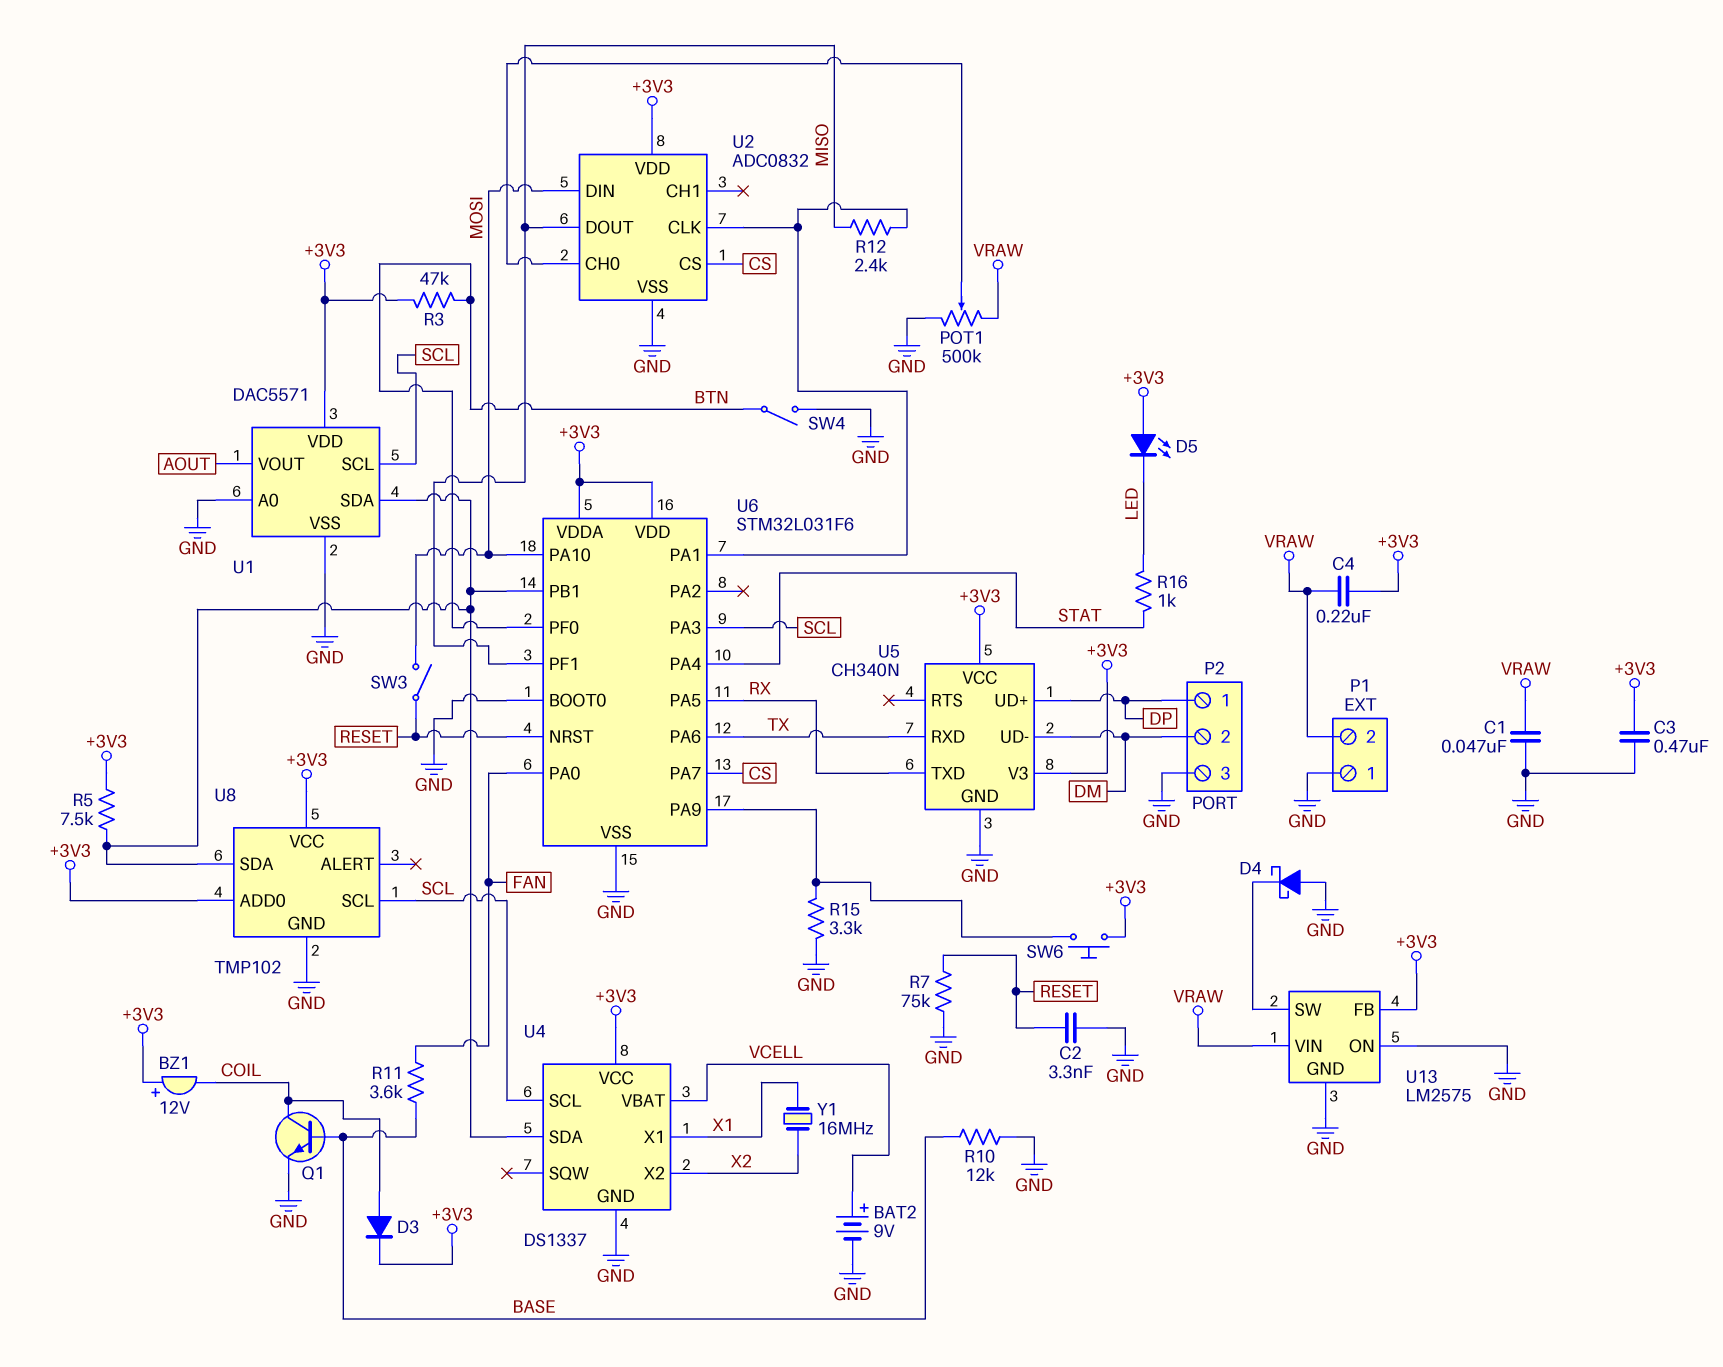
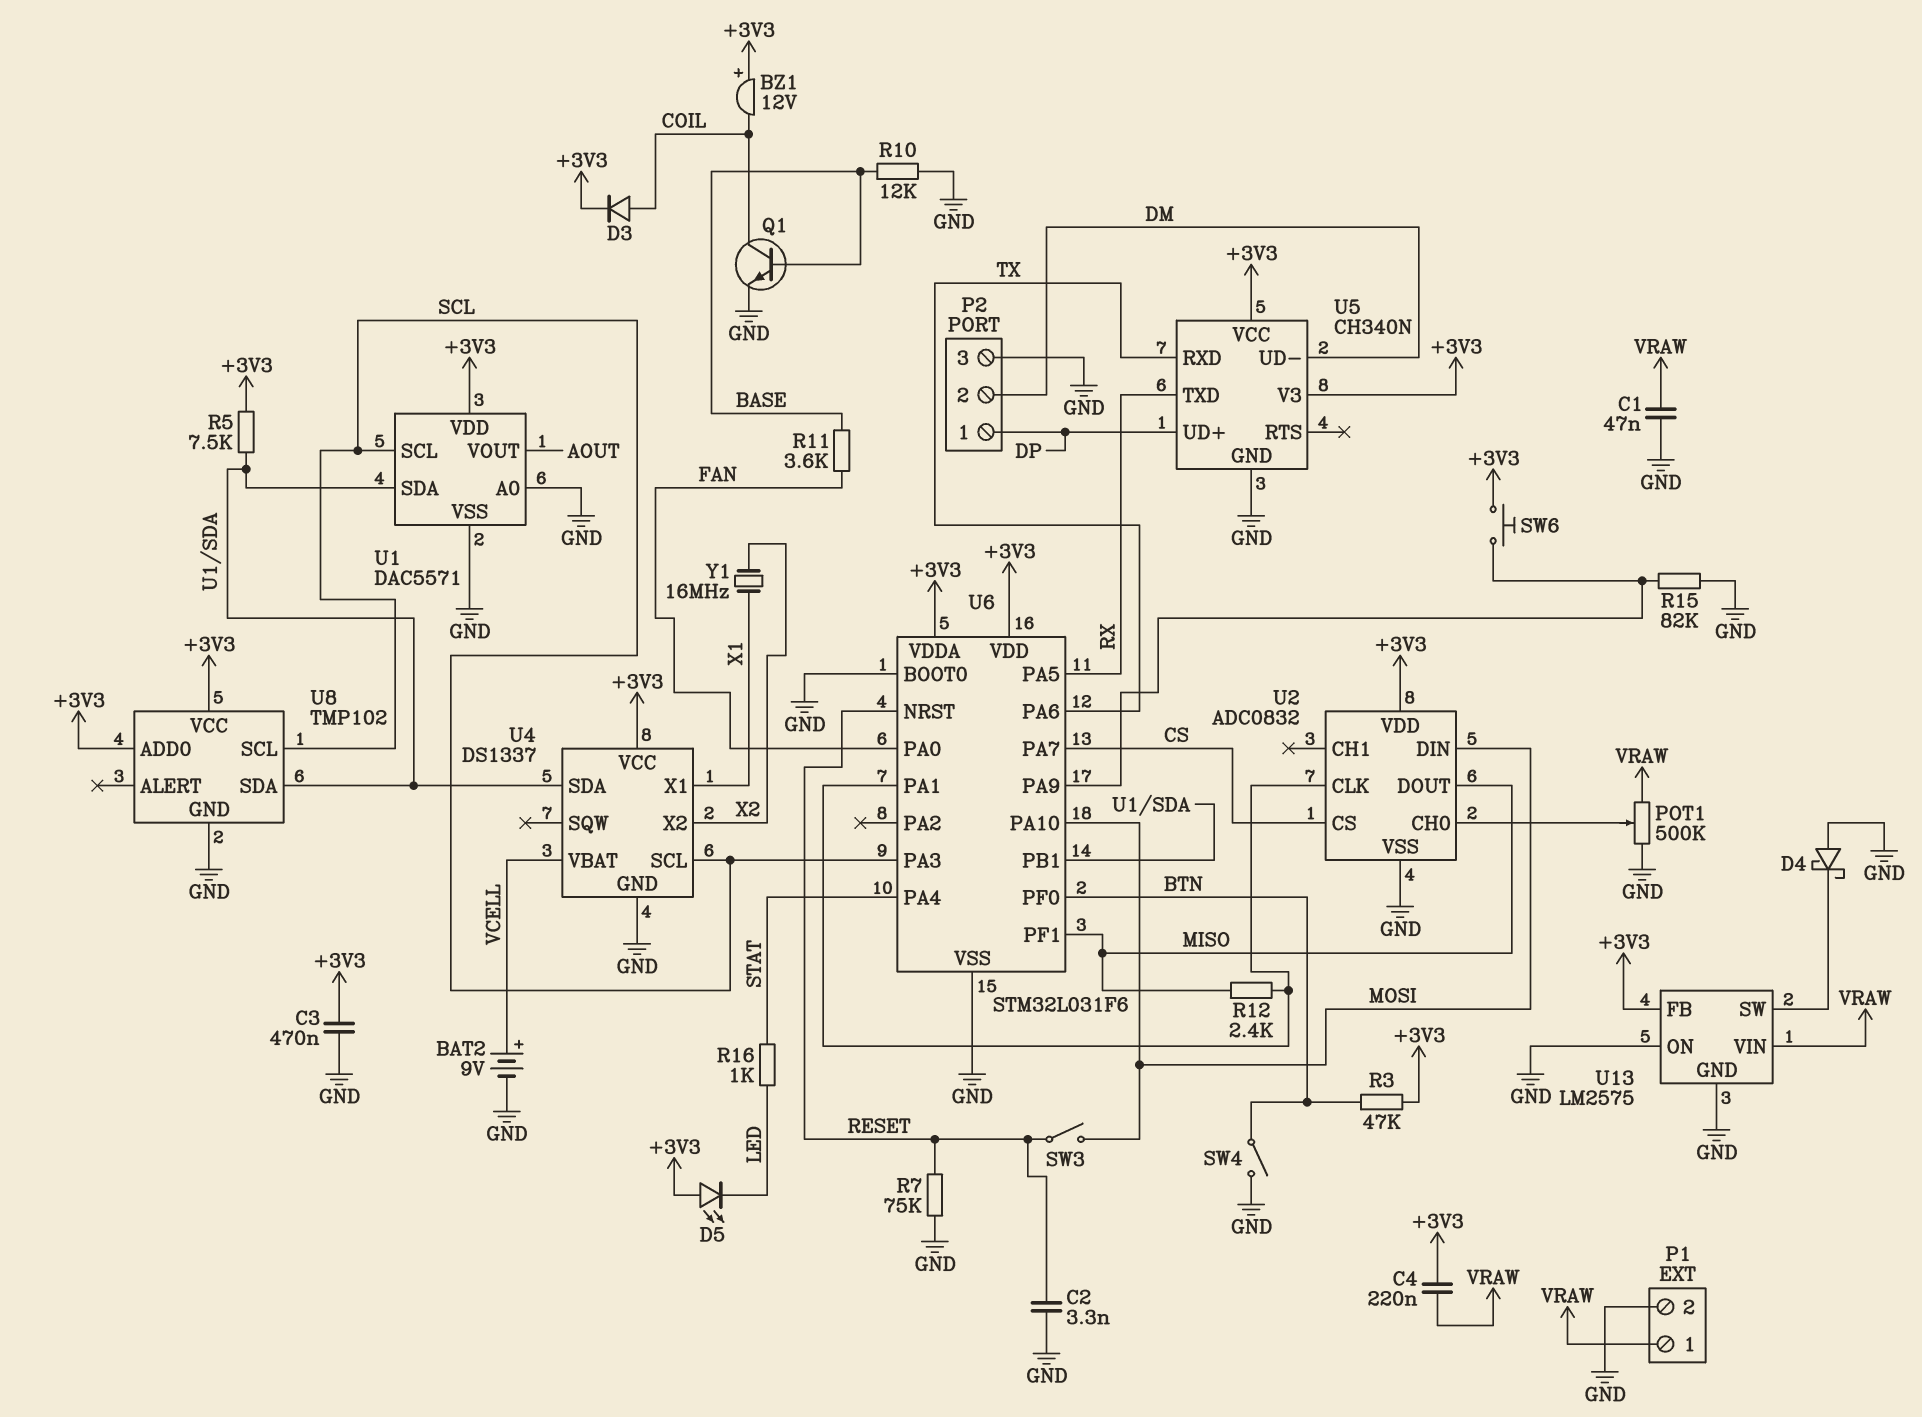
P1 pin 1: GND -> VRAW
P1 pin 2: VRAW -> GND
R15: 3.3k (GND, U6/PA9) -> 82k (GND, U6/PA9)

